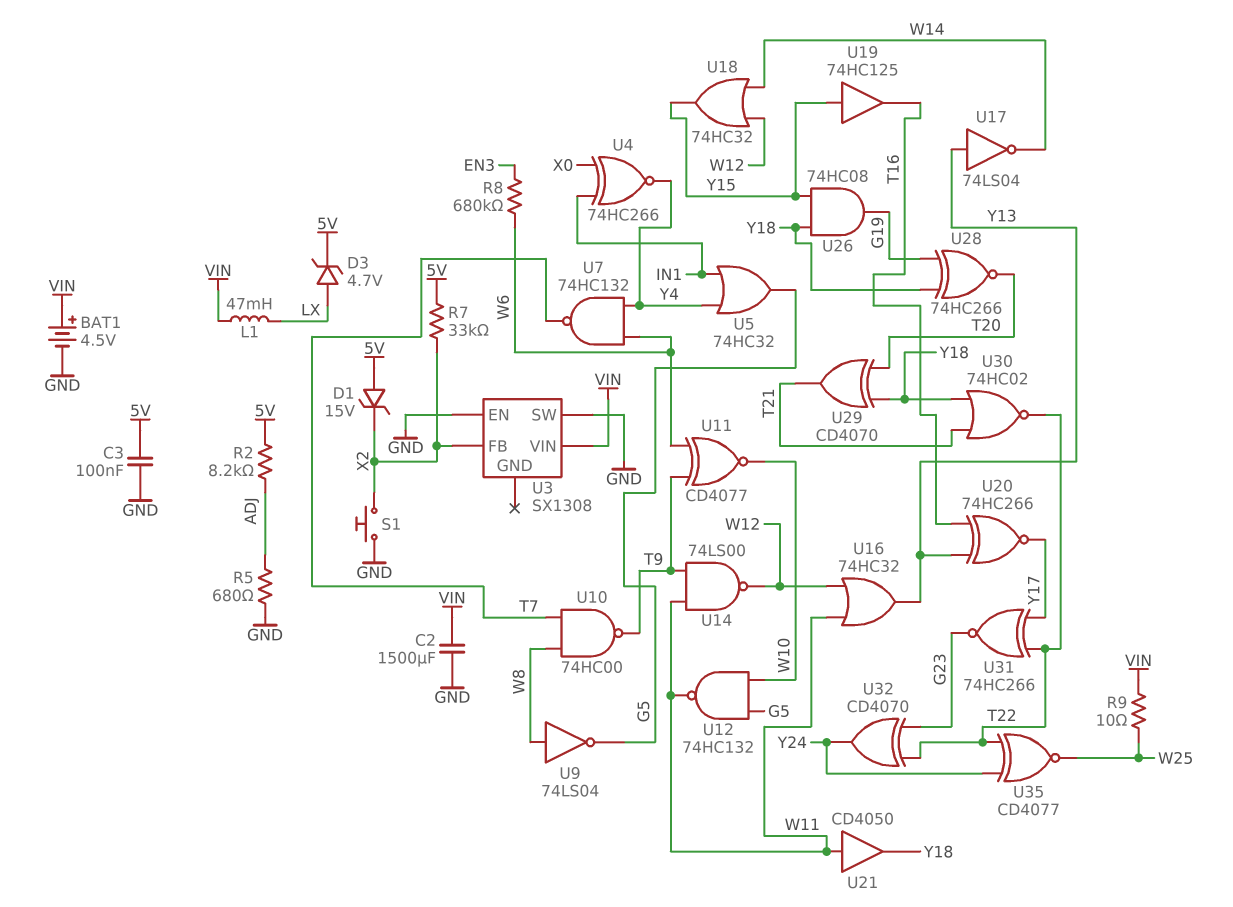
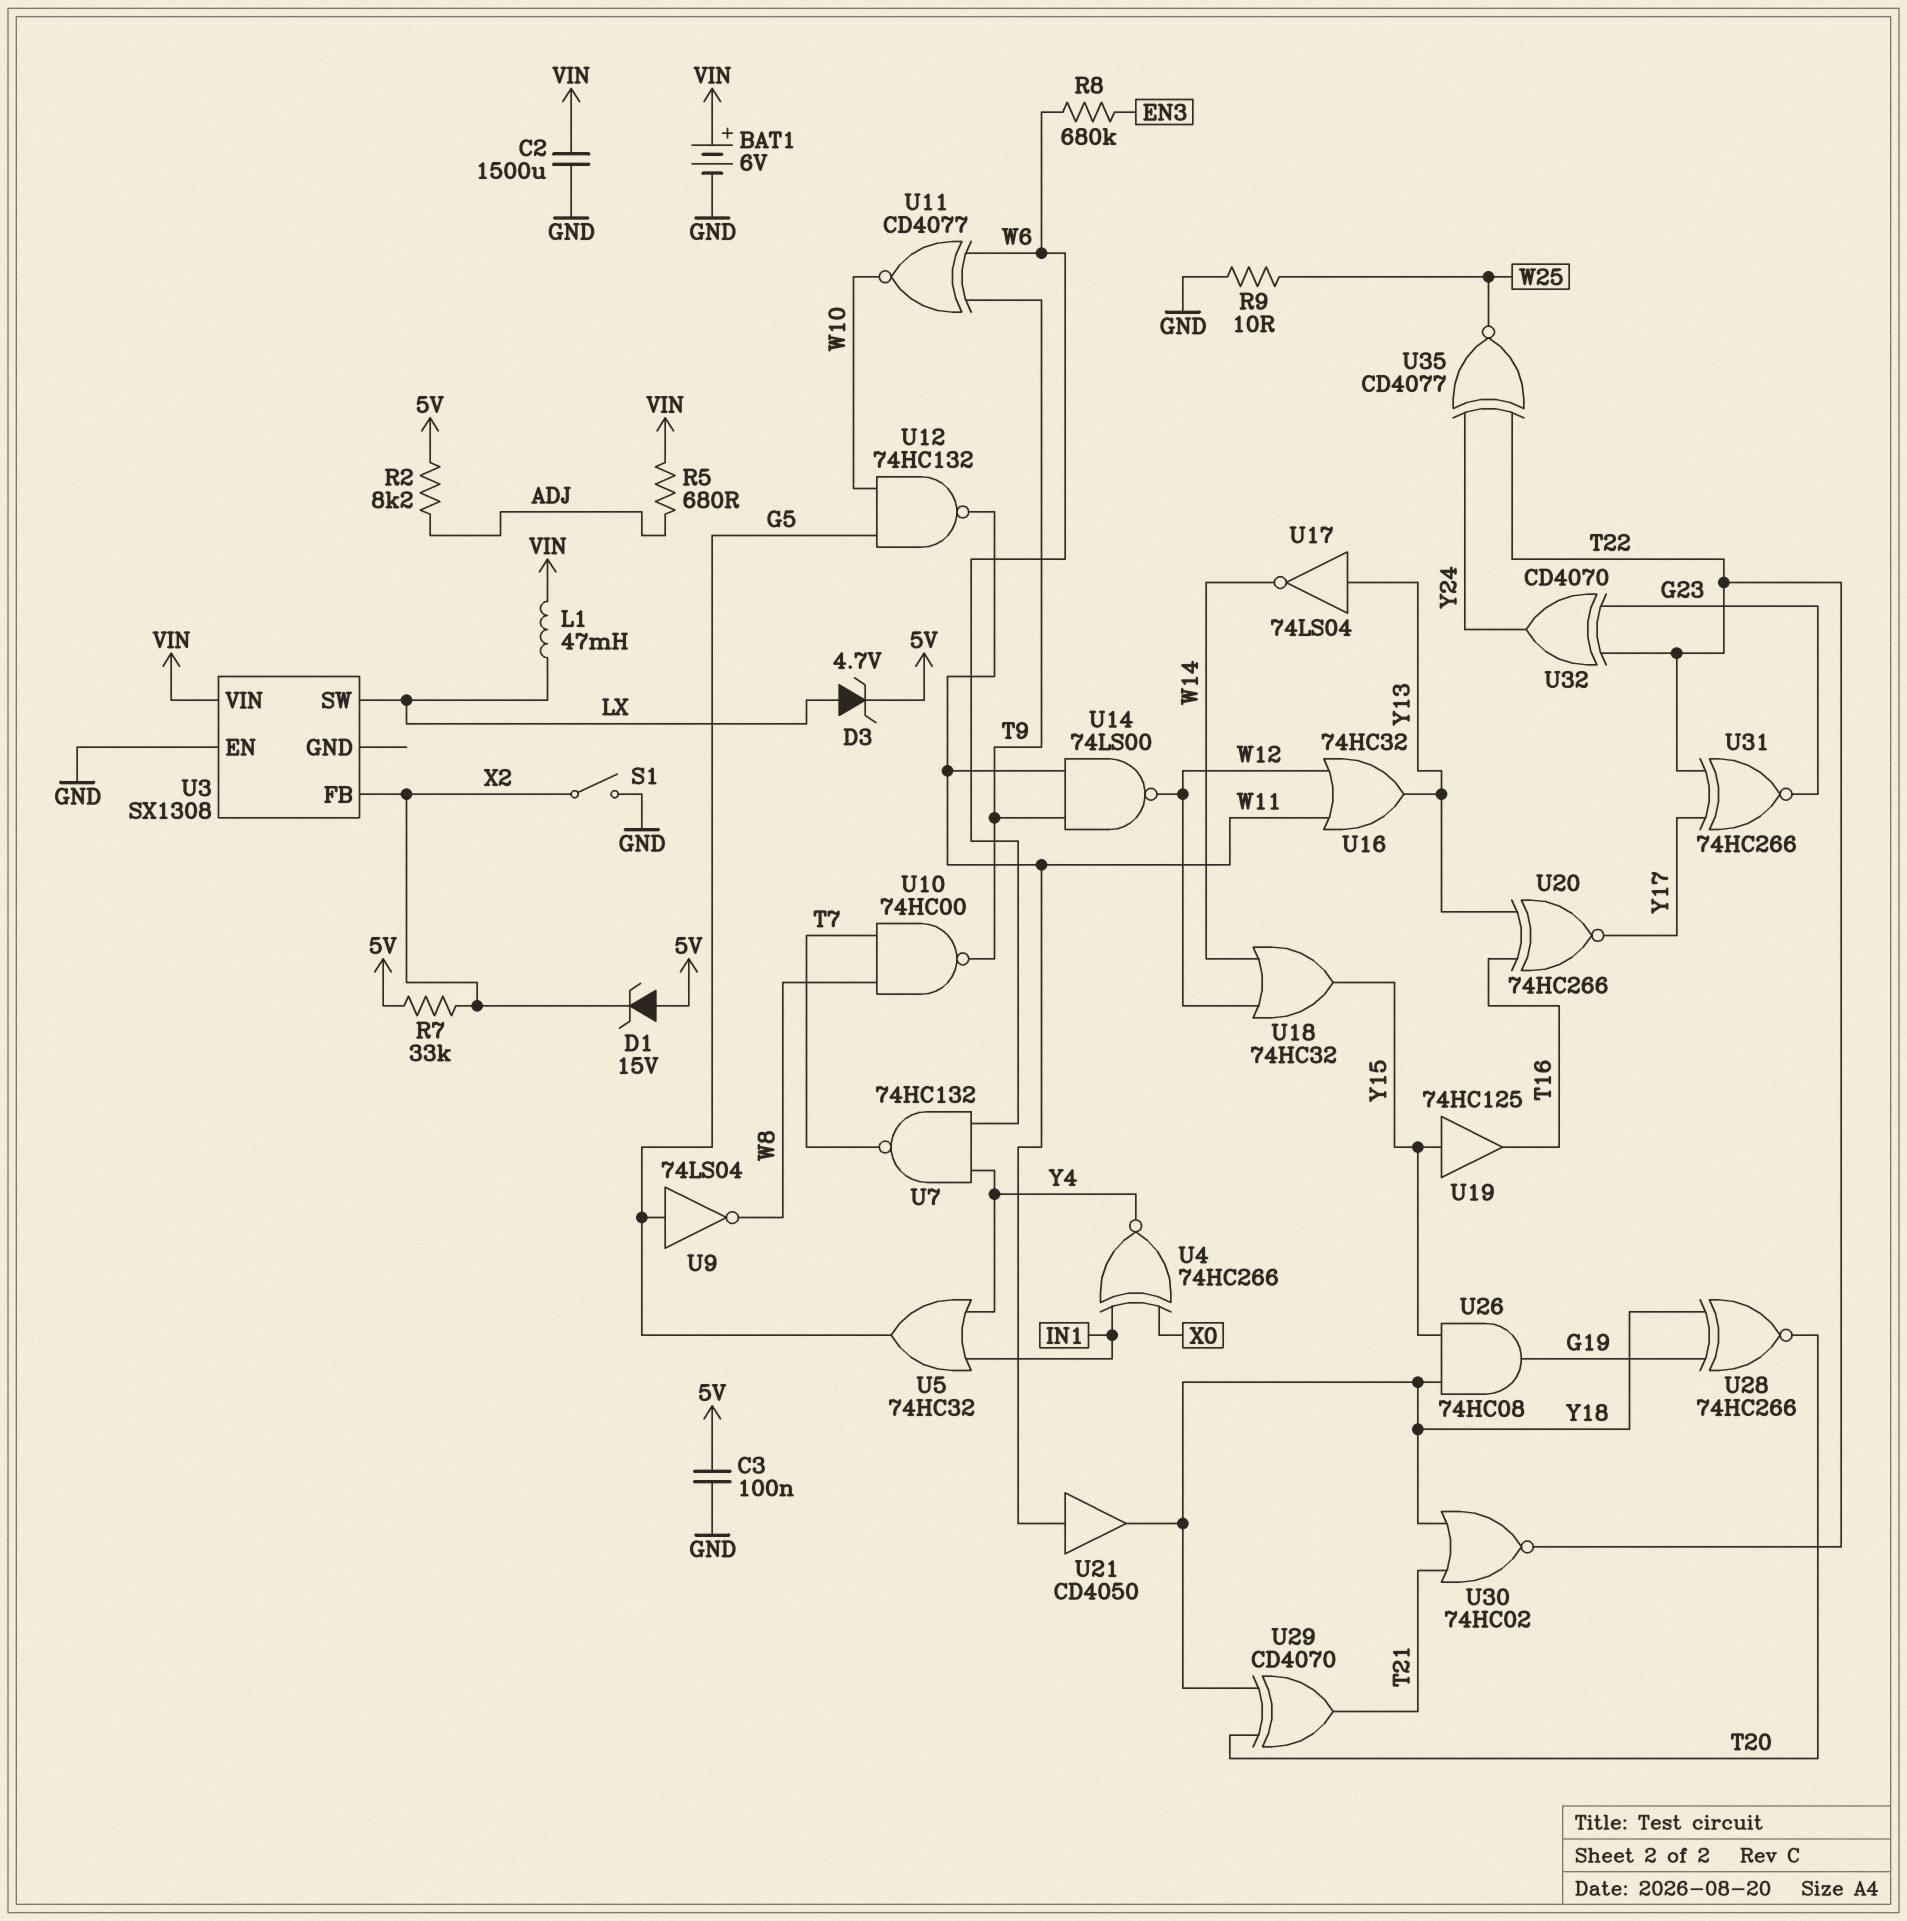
BAT1: 4.5V (plus VIN, minus GND) -> 6V (plus VIN, minus GND)
R5: 680 (ADJ, GND) -> 680 (ADJ, VIN)
R9: 10 (VIN, W25) -> 10 (GND, W25)
S1: button (GND, X2) -> switch (GND, X2)
U3 pin SW: GND -> LX
U9: NOT 74LS04 (in W8, out G5) -> NOT 74LS04 (in G5, out W8)

